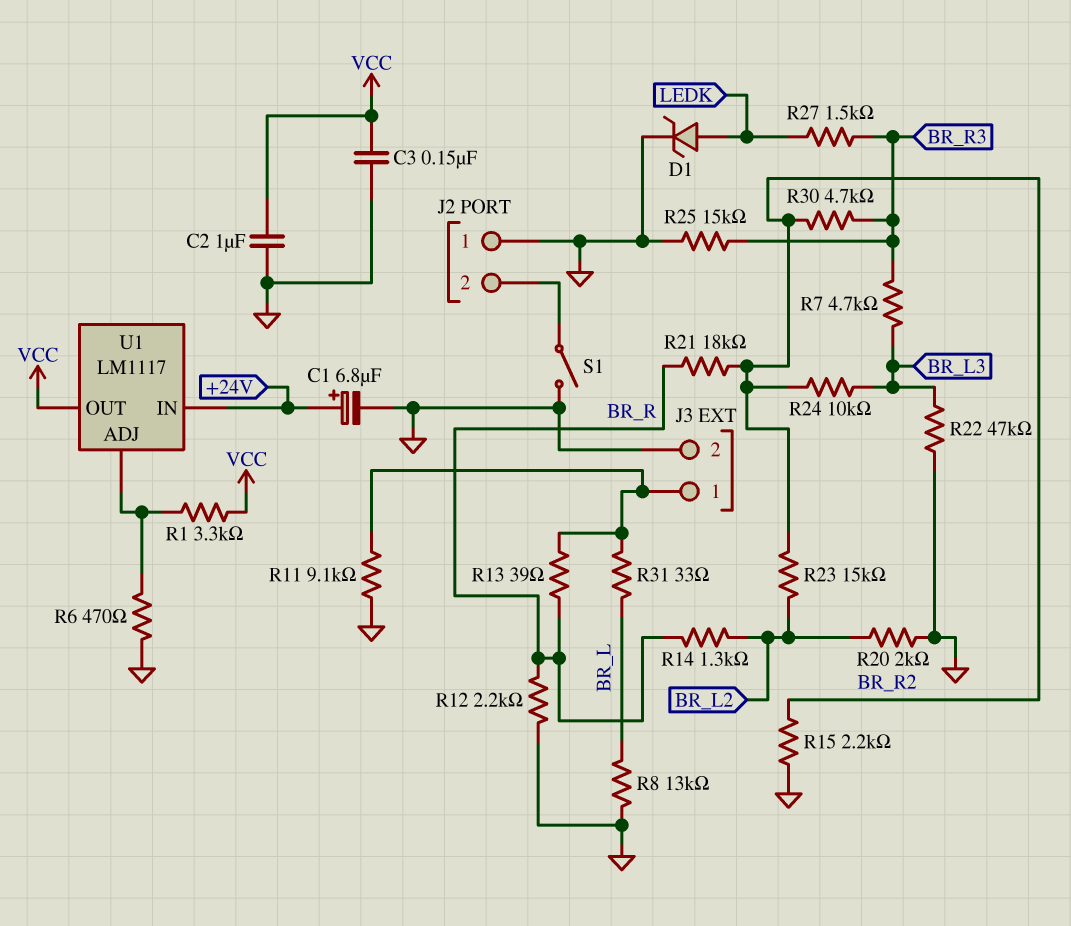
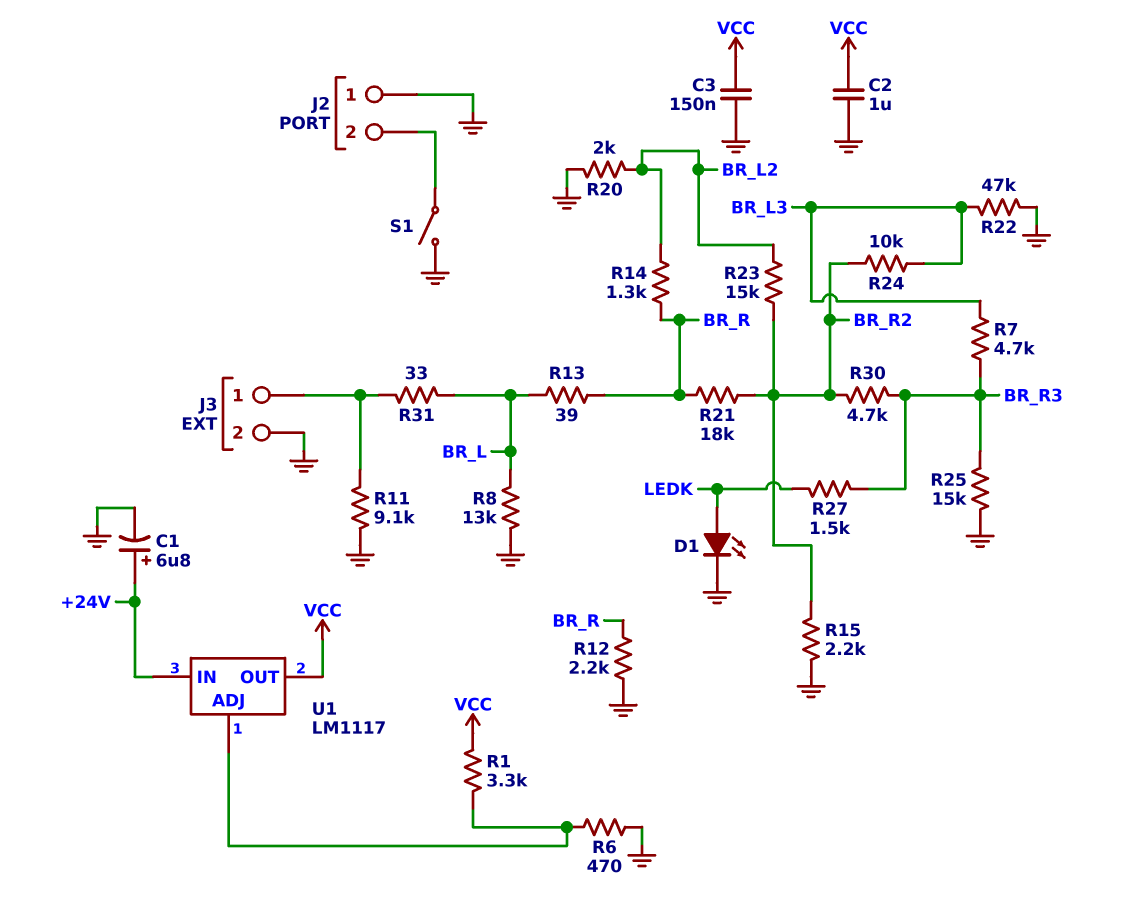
D1: zener (A LEDK, K GND) -> LED (A LEDK, K GND)
R13: 39 (BR_R, J3/1) -> 39 (BR_L, BR_R)

